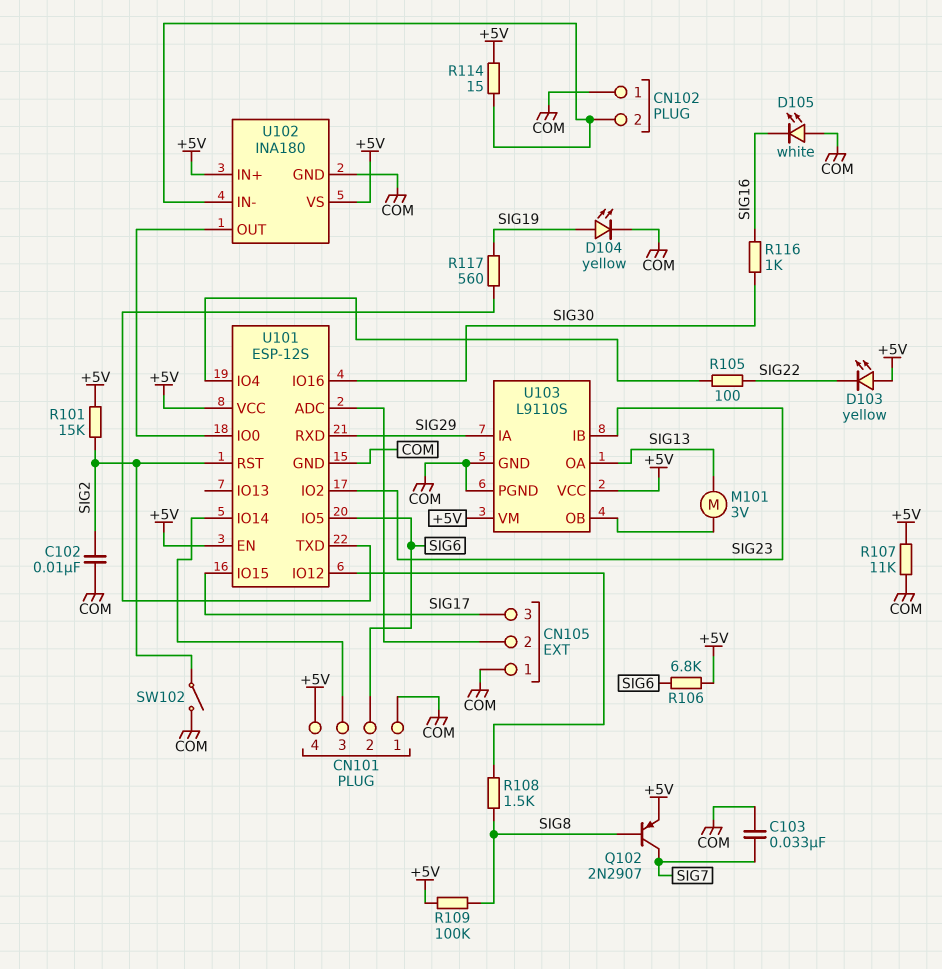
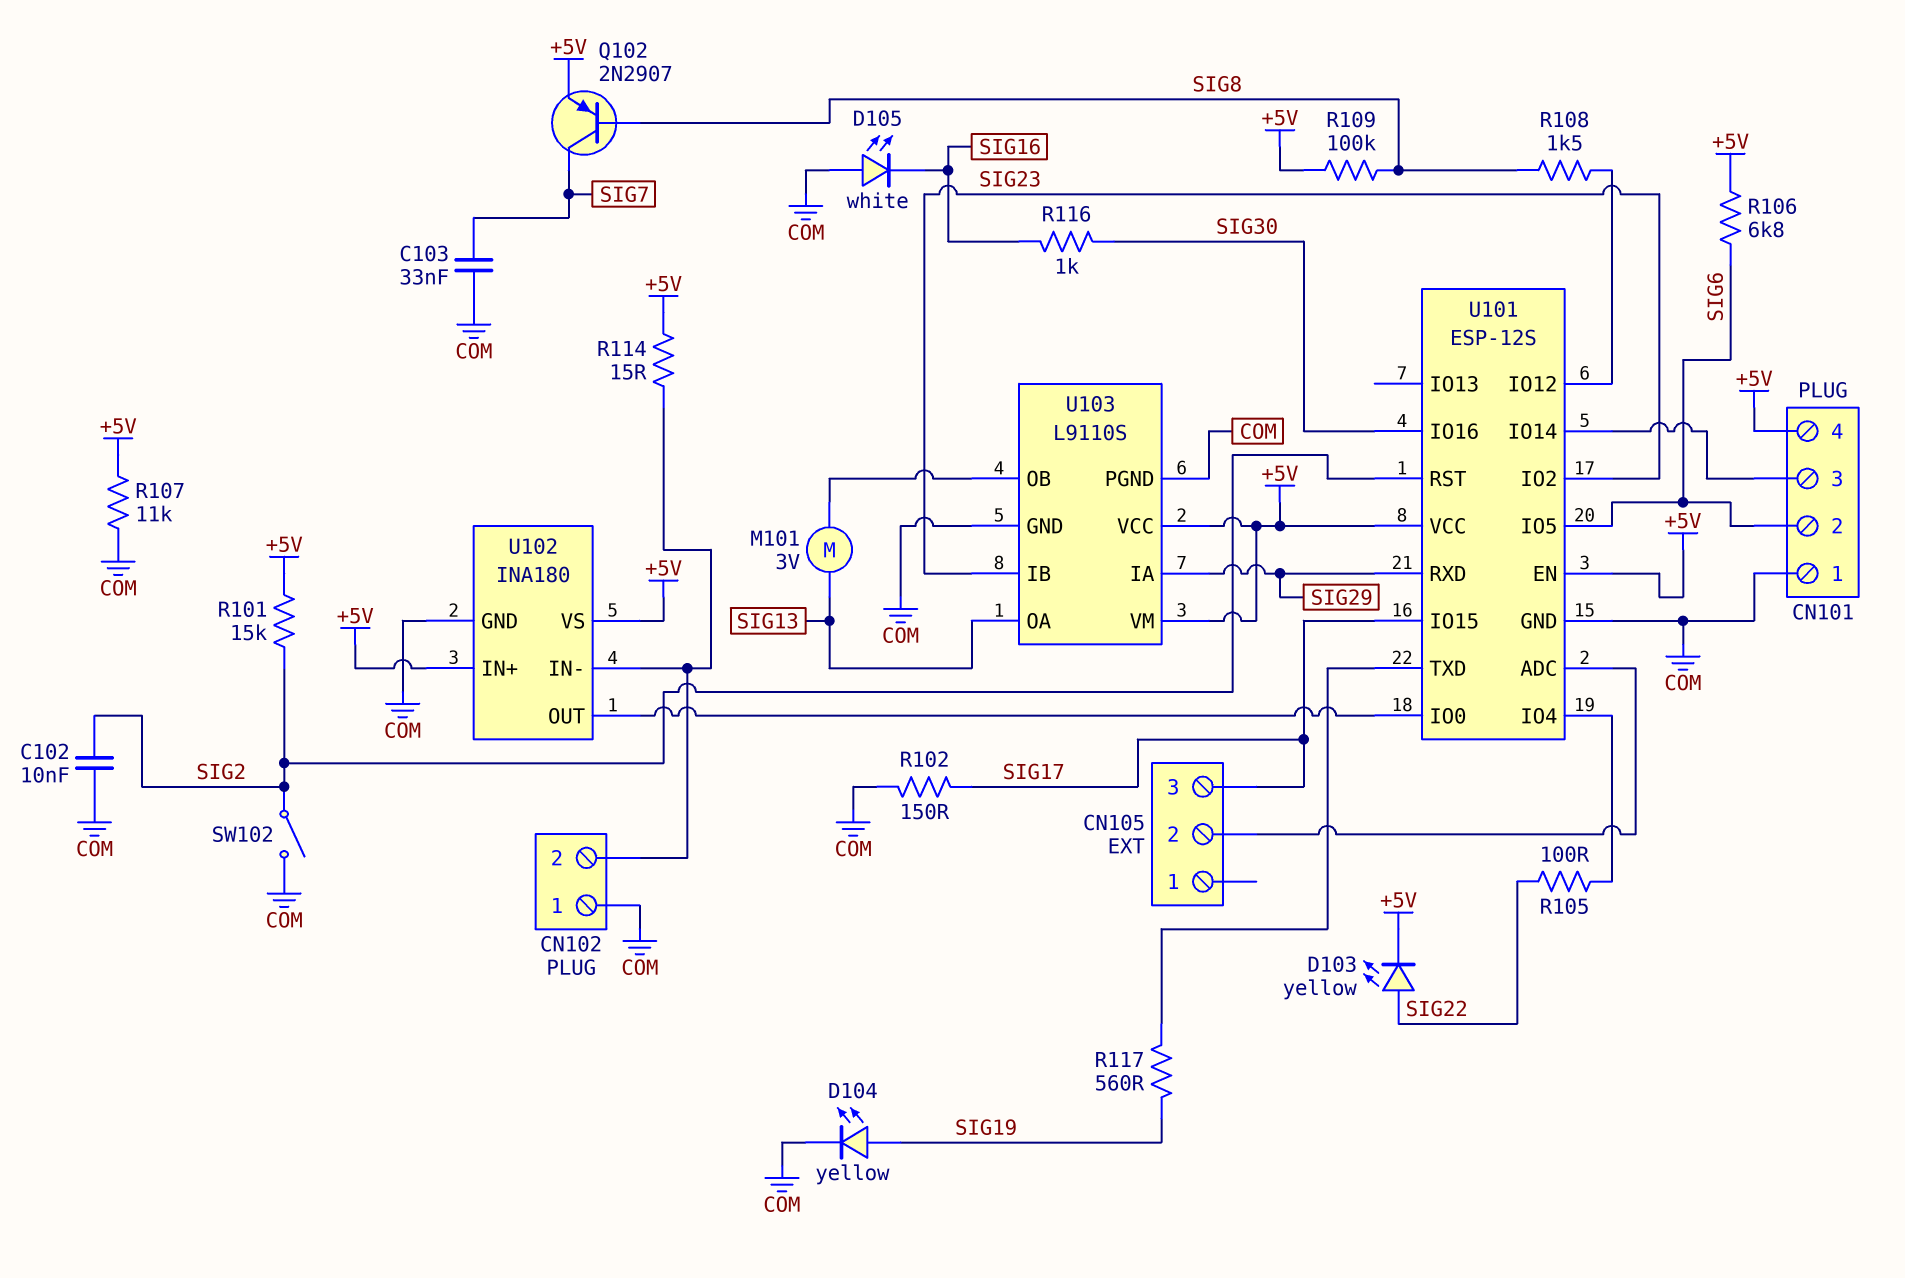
CN105 pin 1: COM -> none
D103: LED yellow (A +5V, K SIG22) -> LED yellow (A SIG22, K +5V)
R102: none -> 150 (COM, SIG17)

